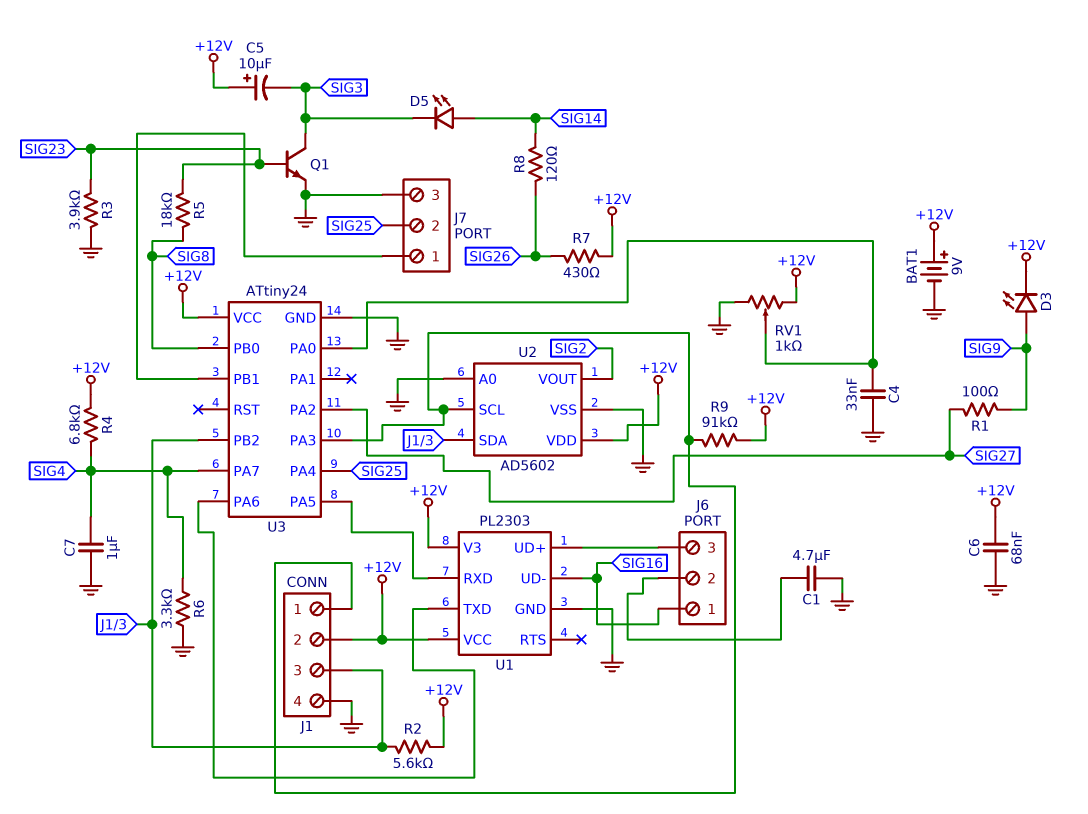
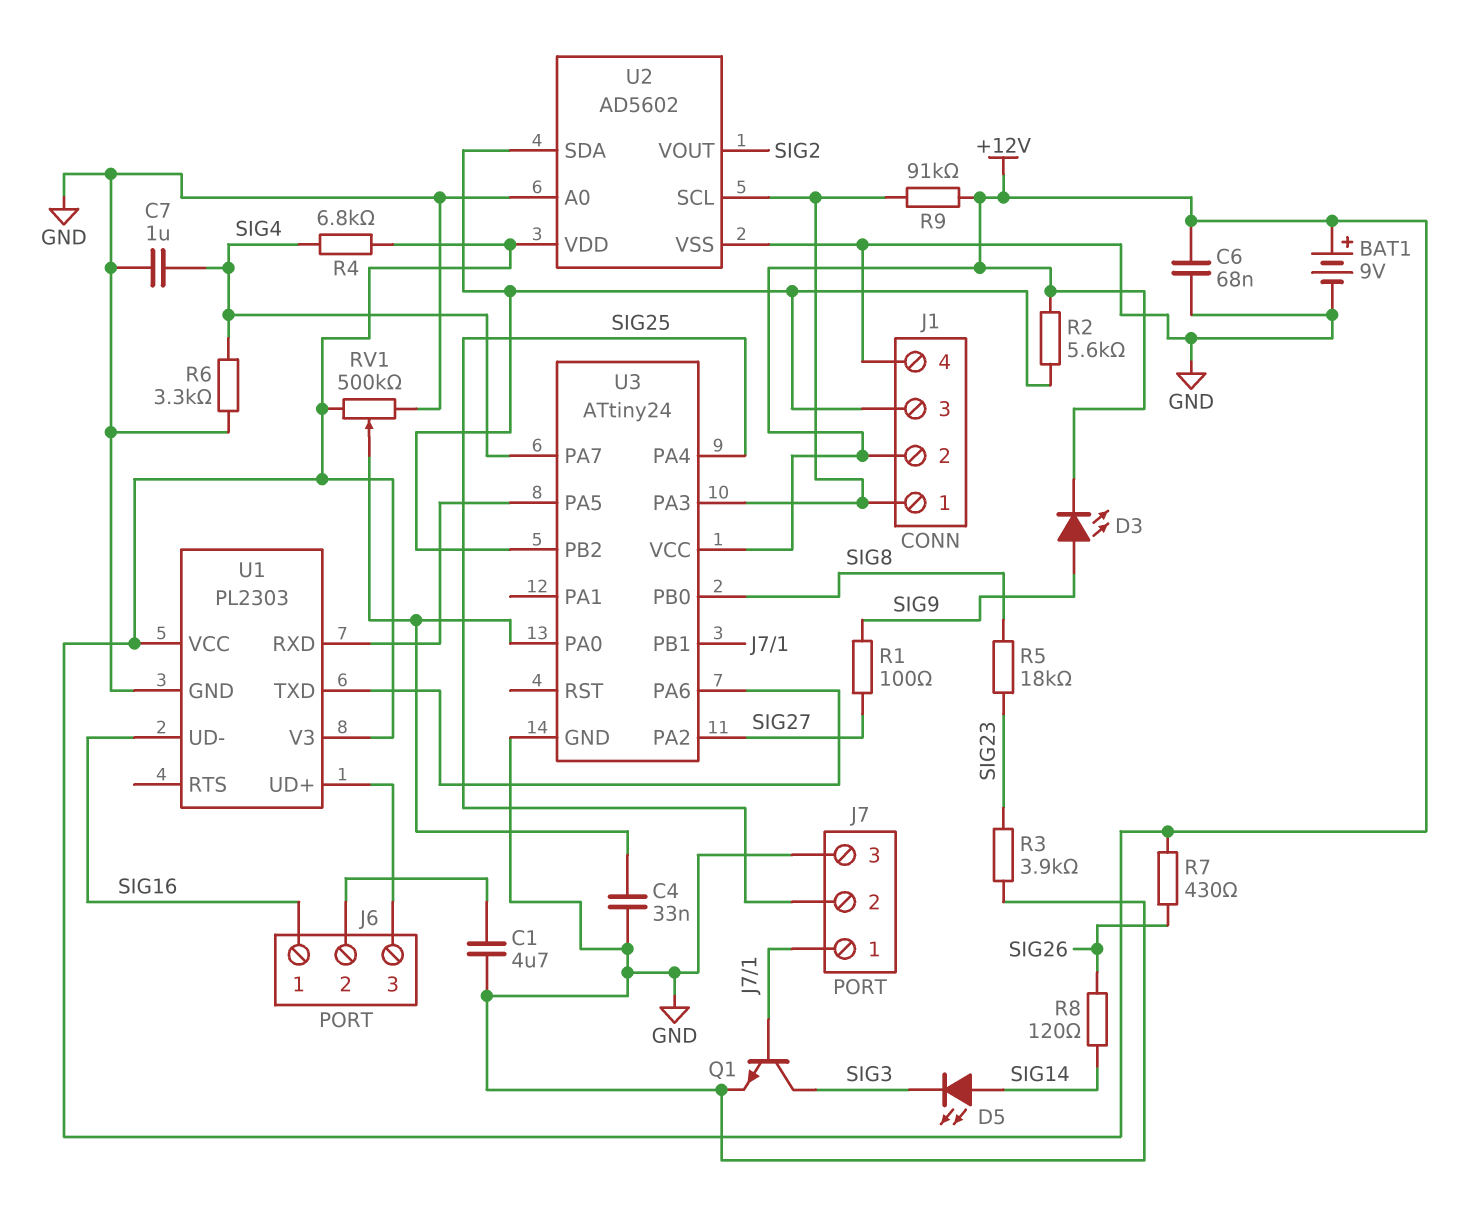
C5: 10uF (plus +12V, minus SIG3) -> none
Q1: NPN (B SIG23, C SIG3, E GND) -> NPN (B J7/1, C SIG3, E GND)
RV1: 1k (+12V, GND, wiper U3/PA0) -> 500k (+12V, GND, wiper U3/PA0)

